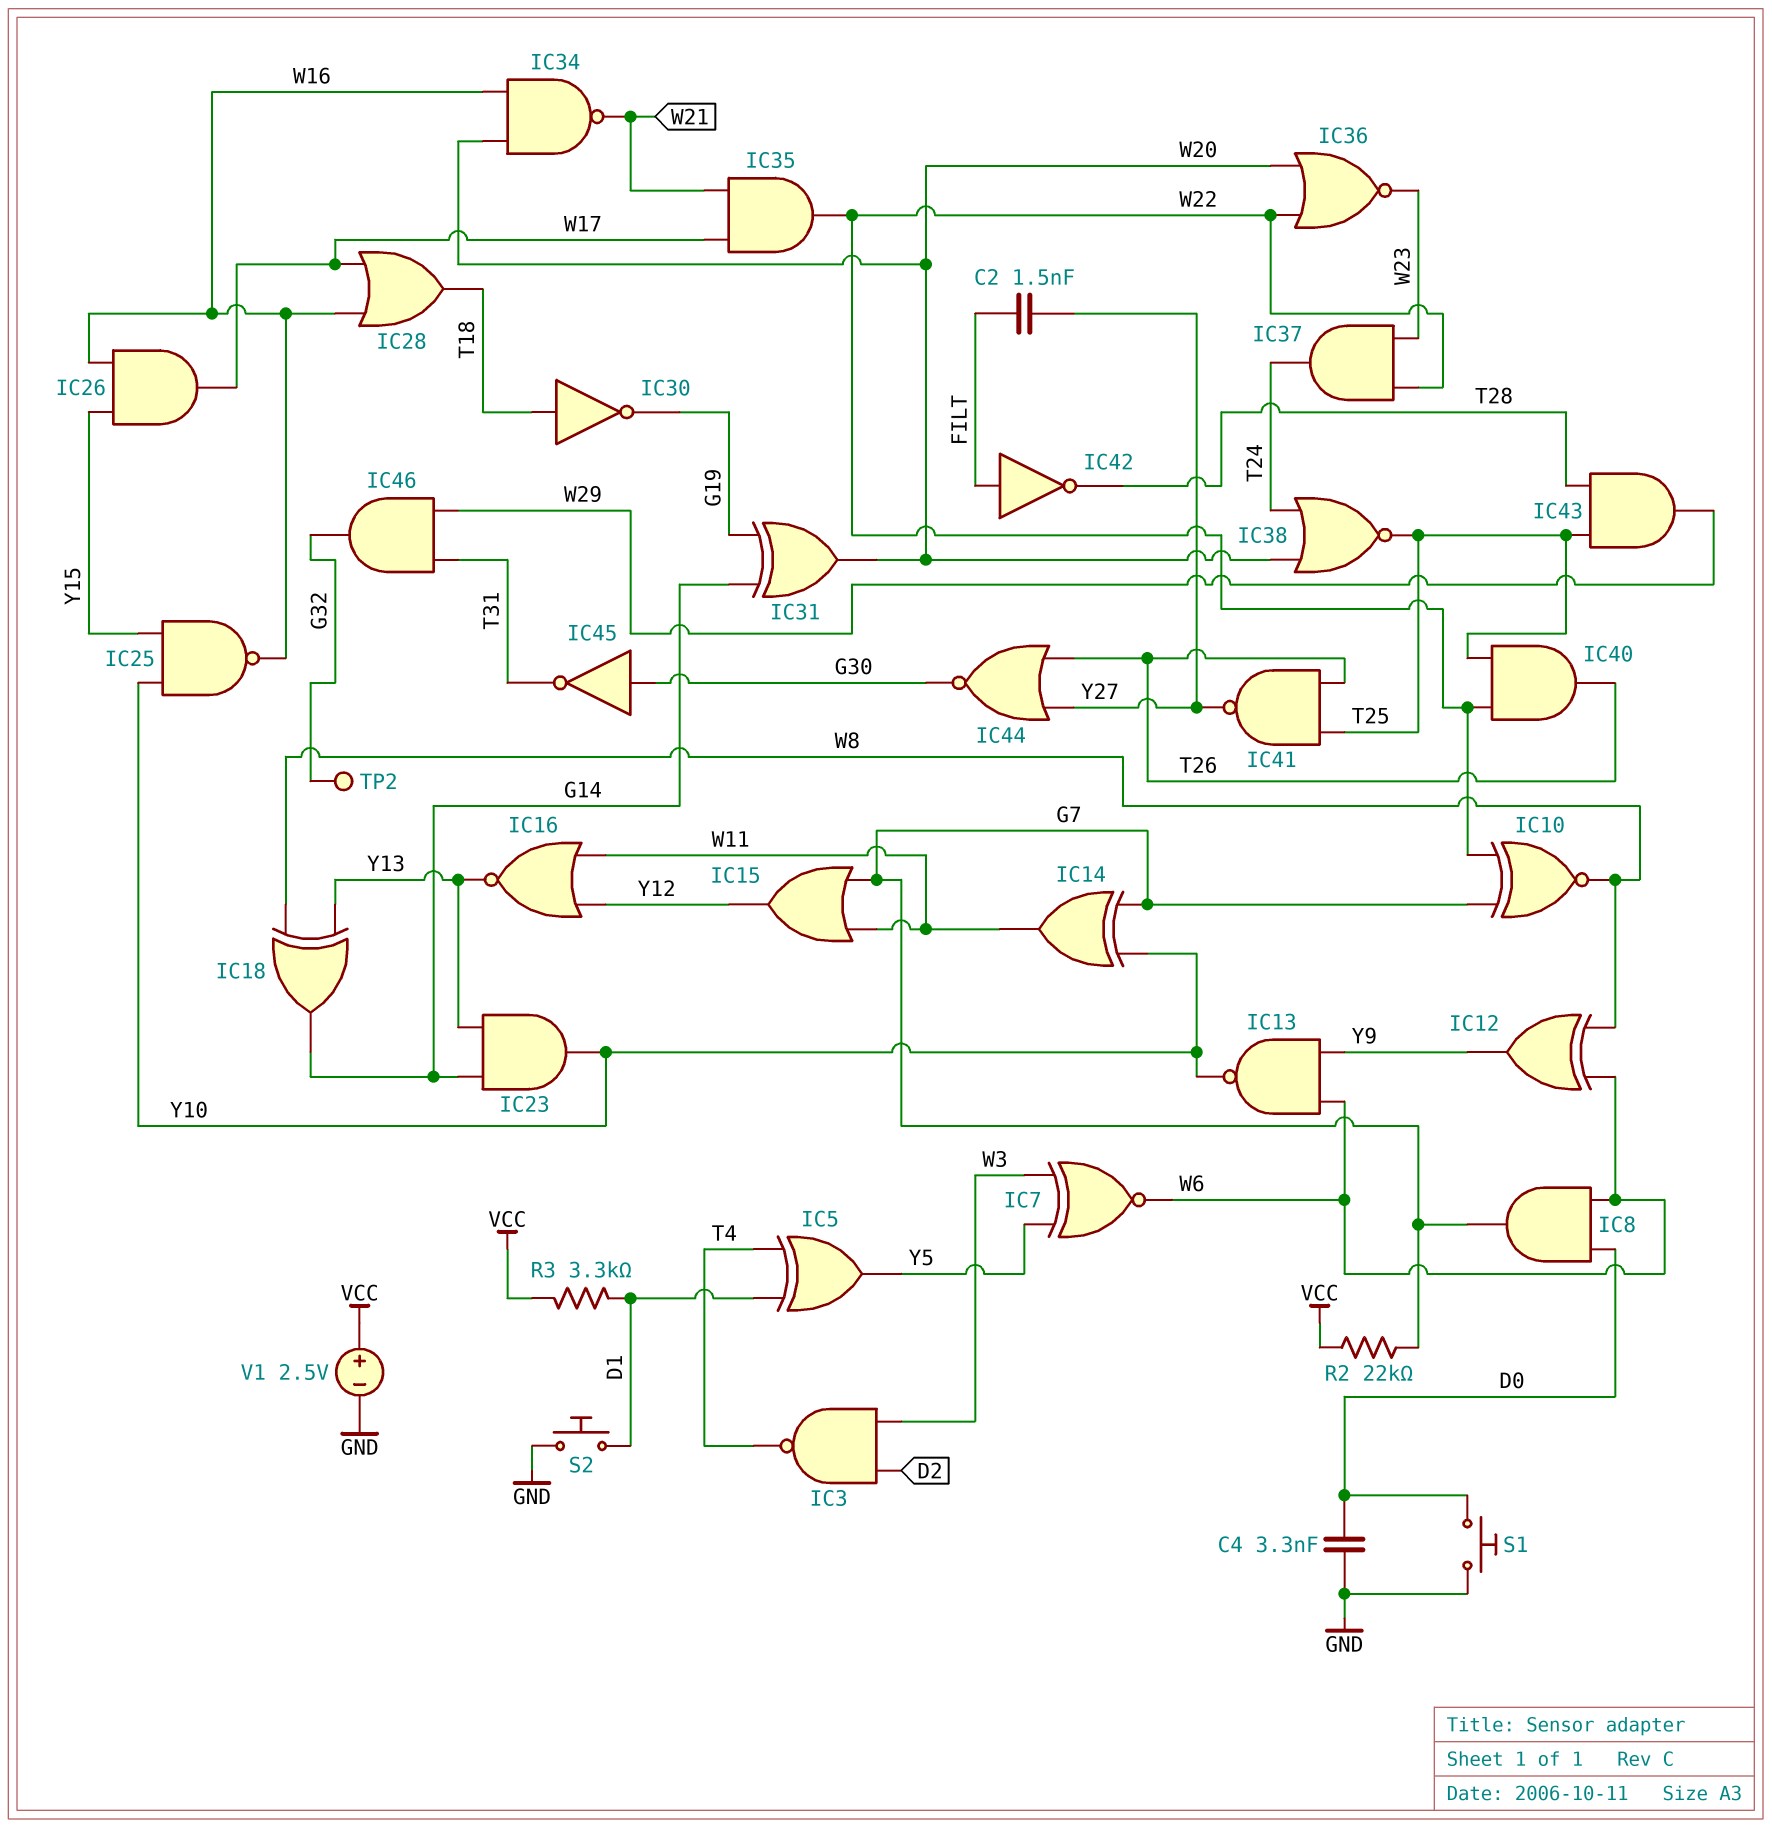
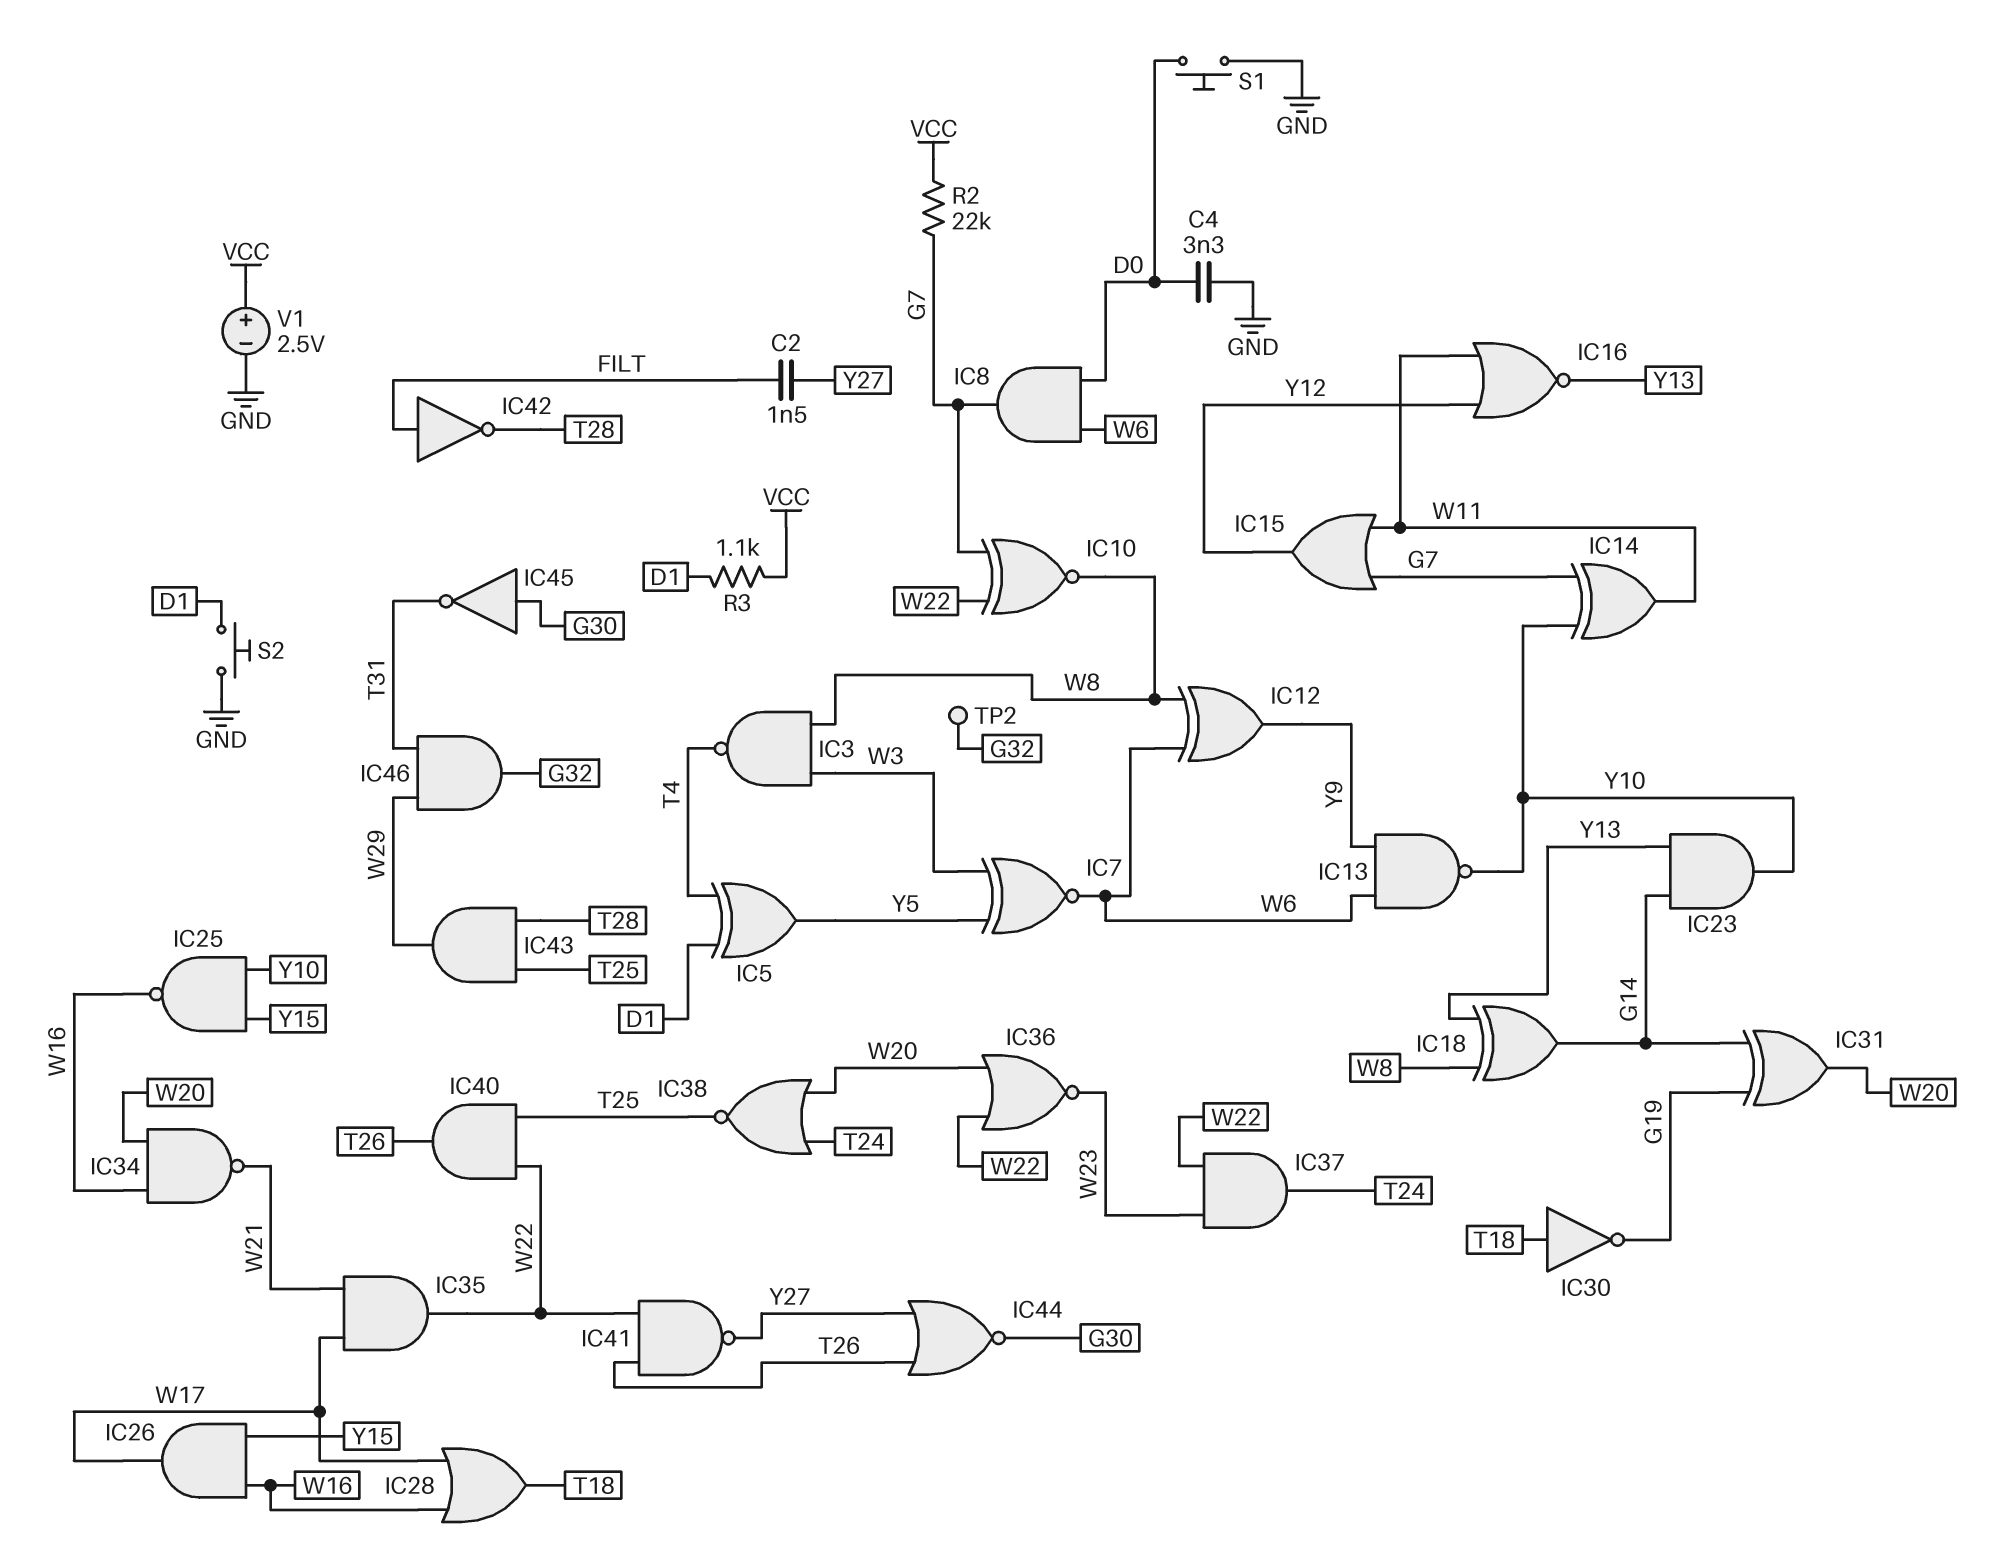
IC3: NAND (in D2, in W3, out T4) -> NAND (in W3, in W8, out T4)
IC41: NAND (in T25, in T26, out Y27) -> NAND (in T26, in W22, out Y27)
R3: 3.3k (D1, VCC) -> 1.1k (D1, VCC)

